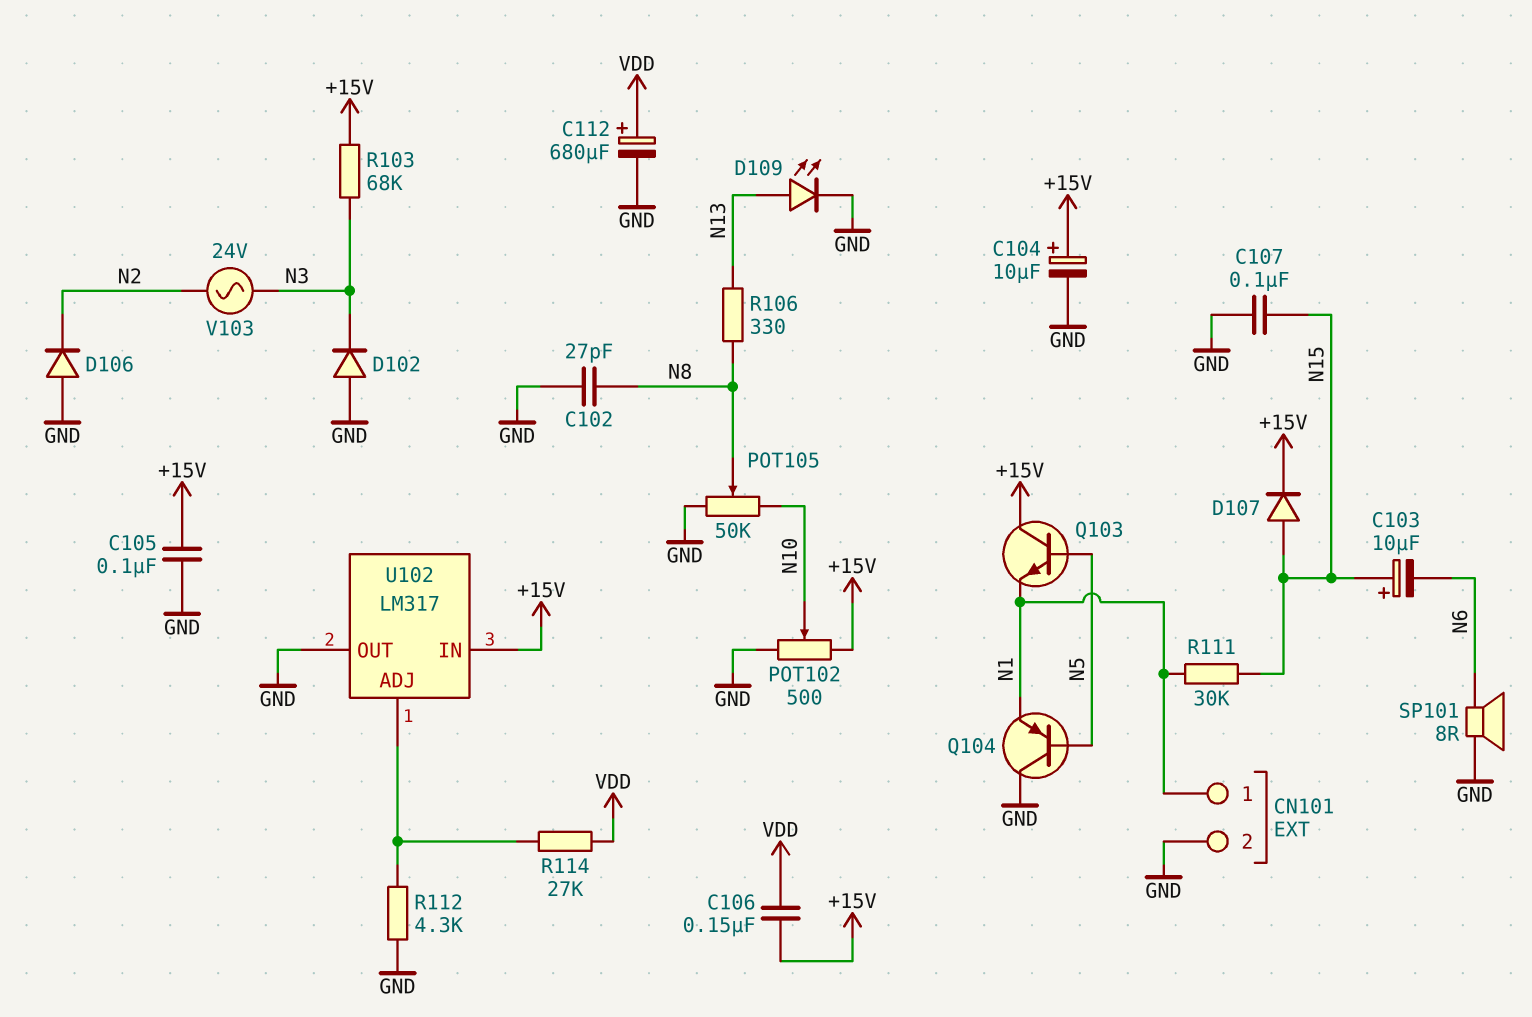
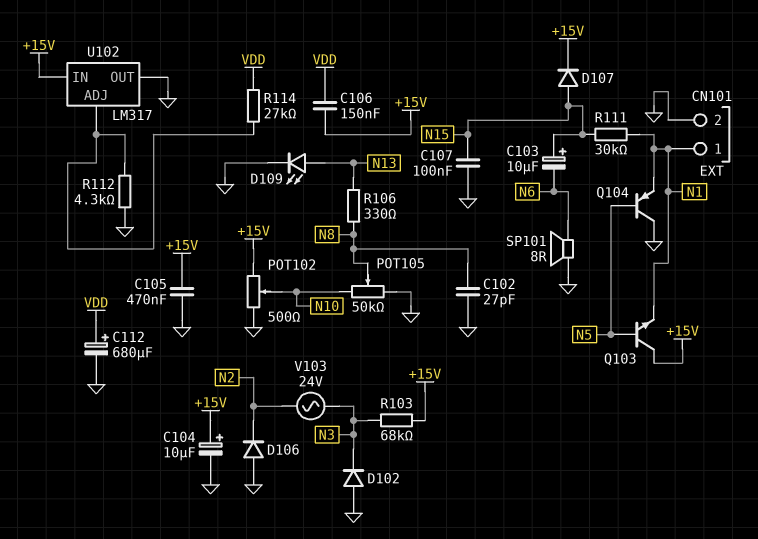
C105: 100nF (+15V, GND) -> 470nF (+15V, GND)

